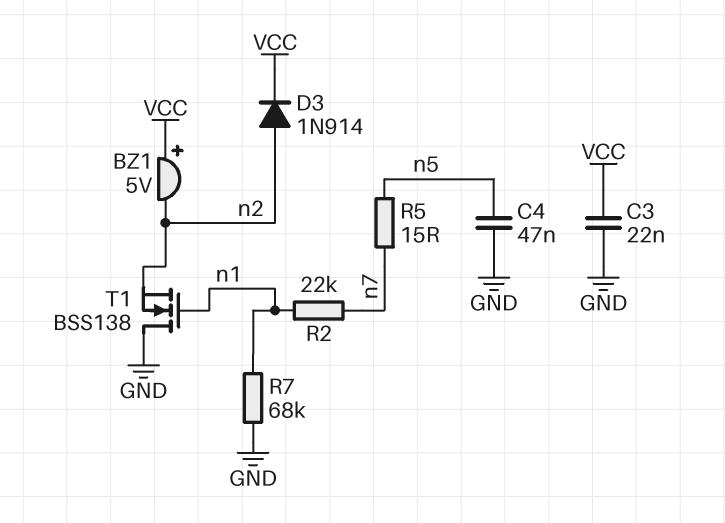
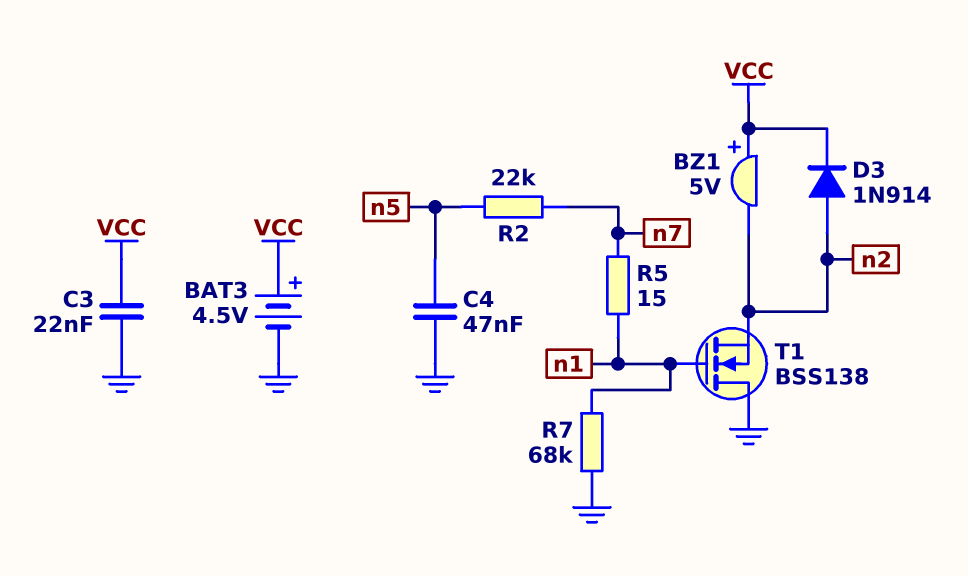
BAT3: none -> 4.5V (plus VCC, minus GND)
R2: 22k (n1, n7) -> 22k (n5, n7)
R5: 15 (n5, n7) -> 15 (n1, n7)

